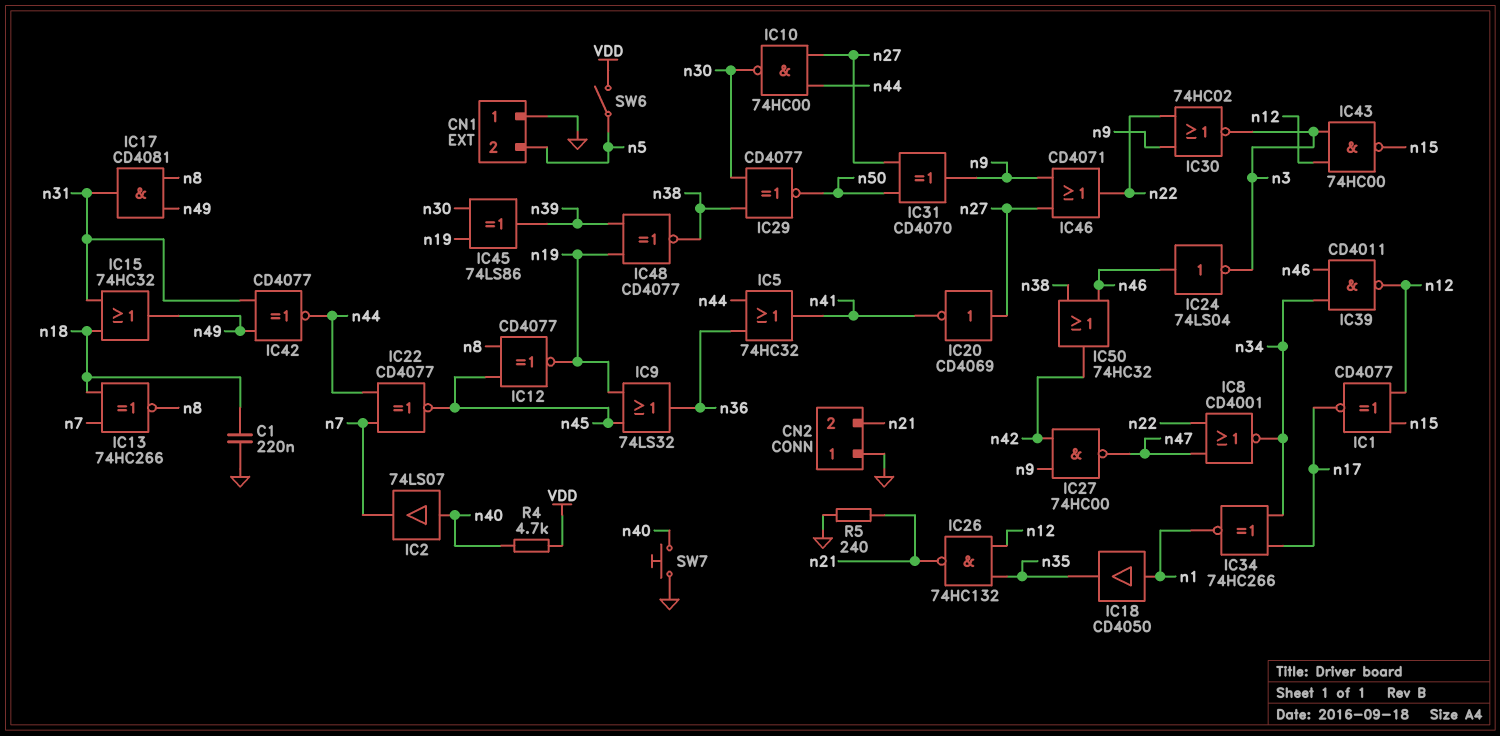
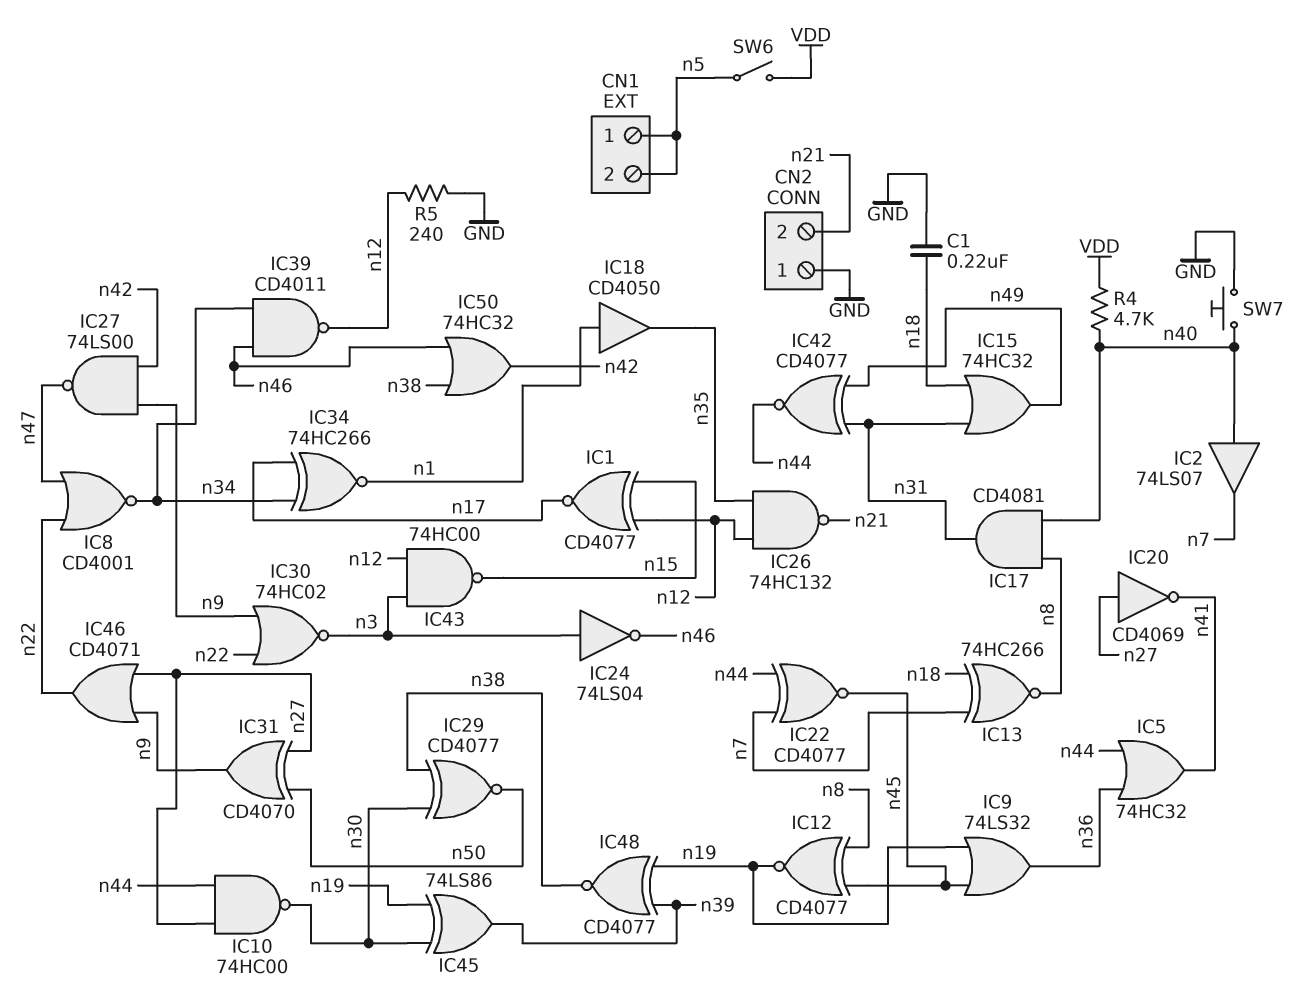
CN1 pin 1: GND -> n5
IC17: AND CD4081 (in n8, in n49, out n31) -> AND CD4081 (in n8, in n40, out n31)
IC24: NOT 74LS04 (in n46, out n3) -> NOT 74LS04 (in n3, out n46)
IC27: NAND 74HC00 (in n9, in n42, out n47) -> NAND 74LS00 (in n9, in n42, out n47)
R5: 240 (GND, n21) -> 240 (GND, n12)

